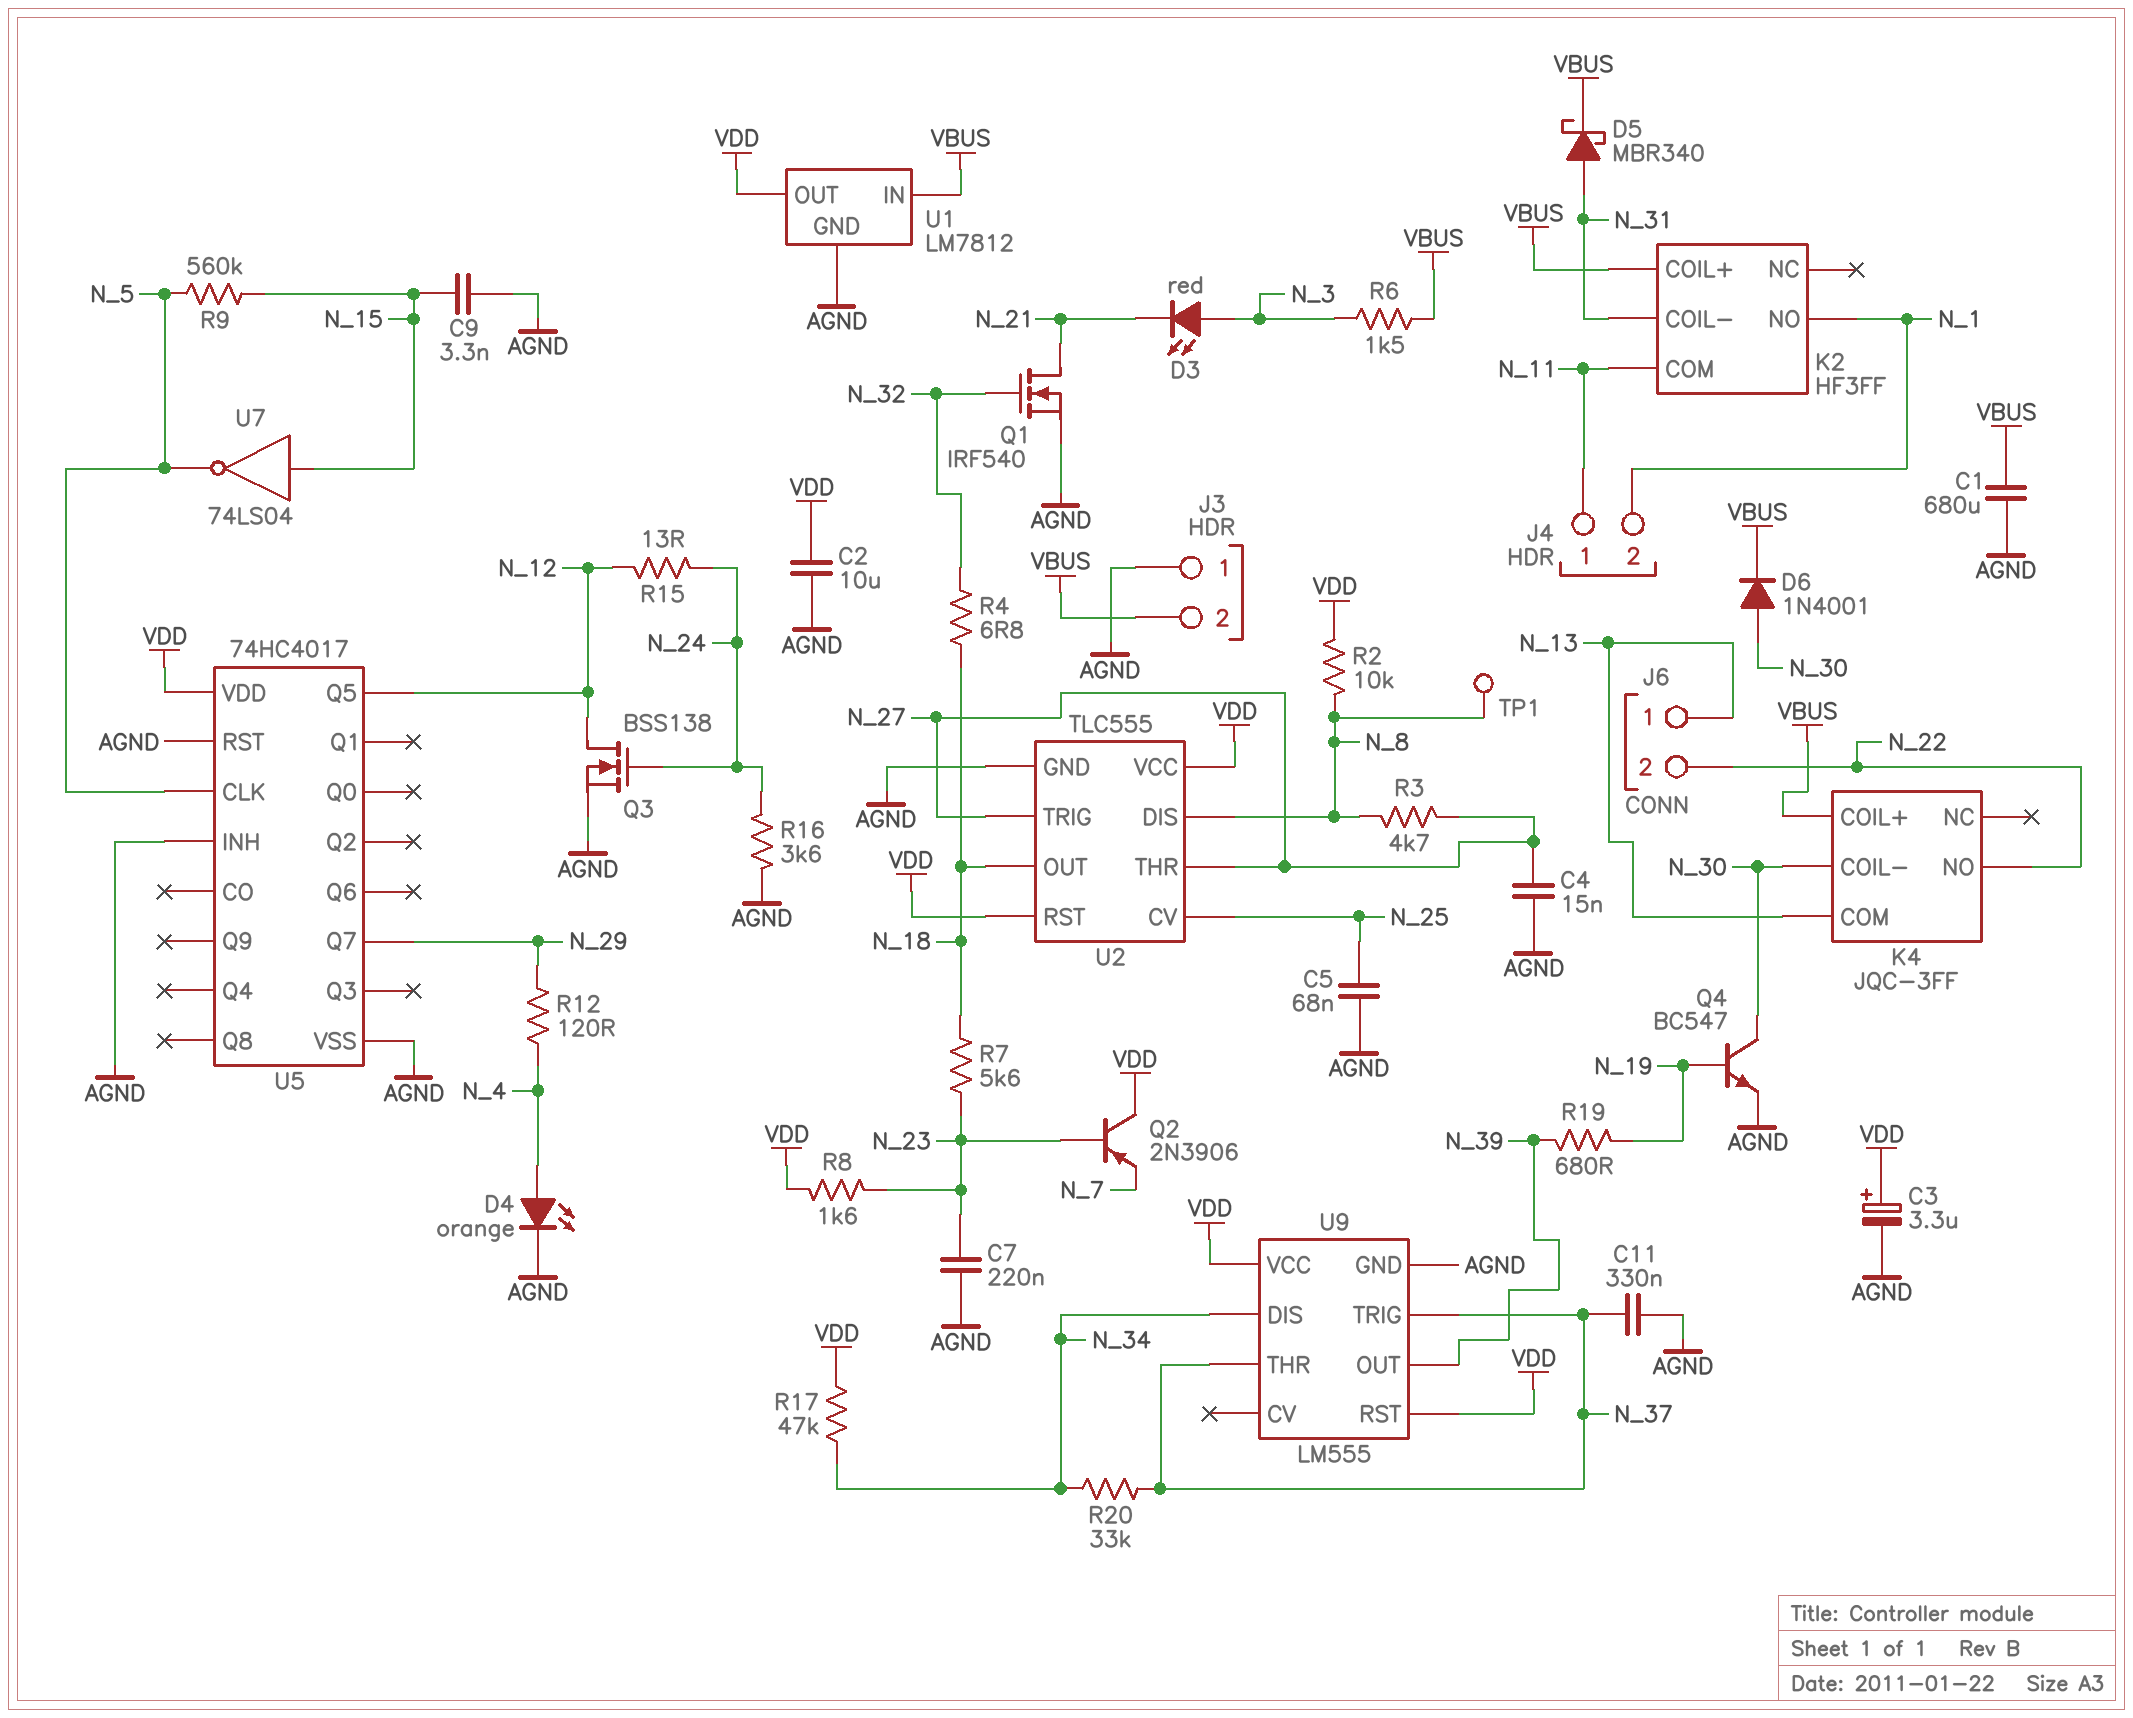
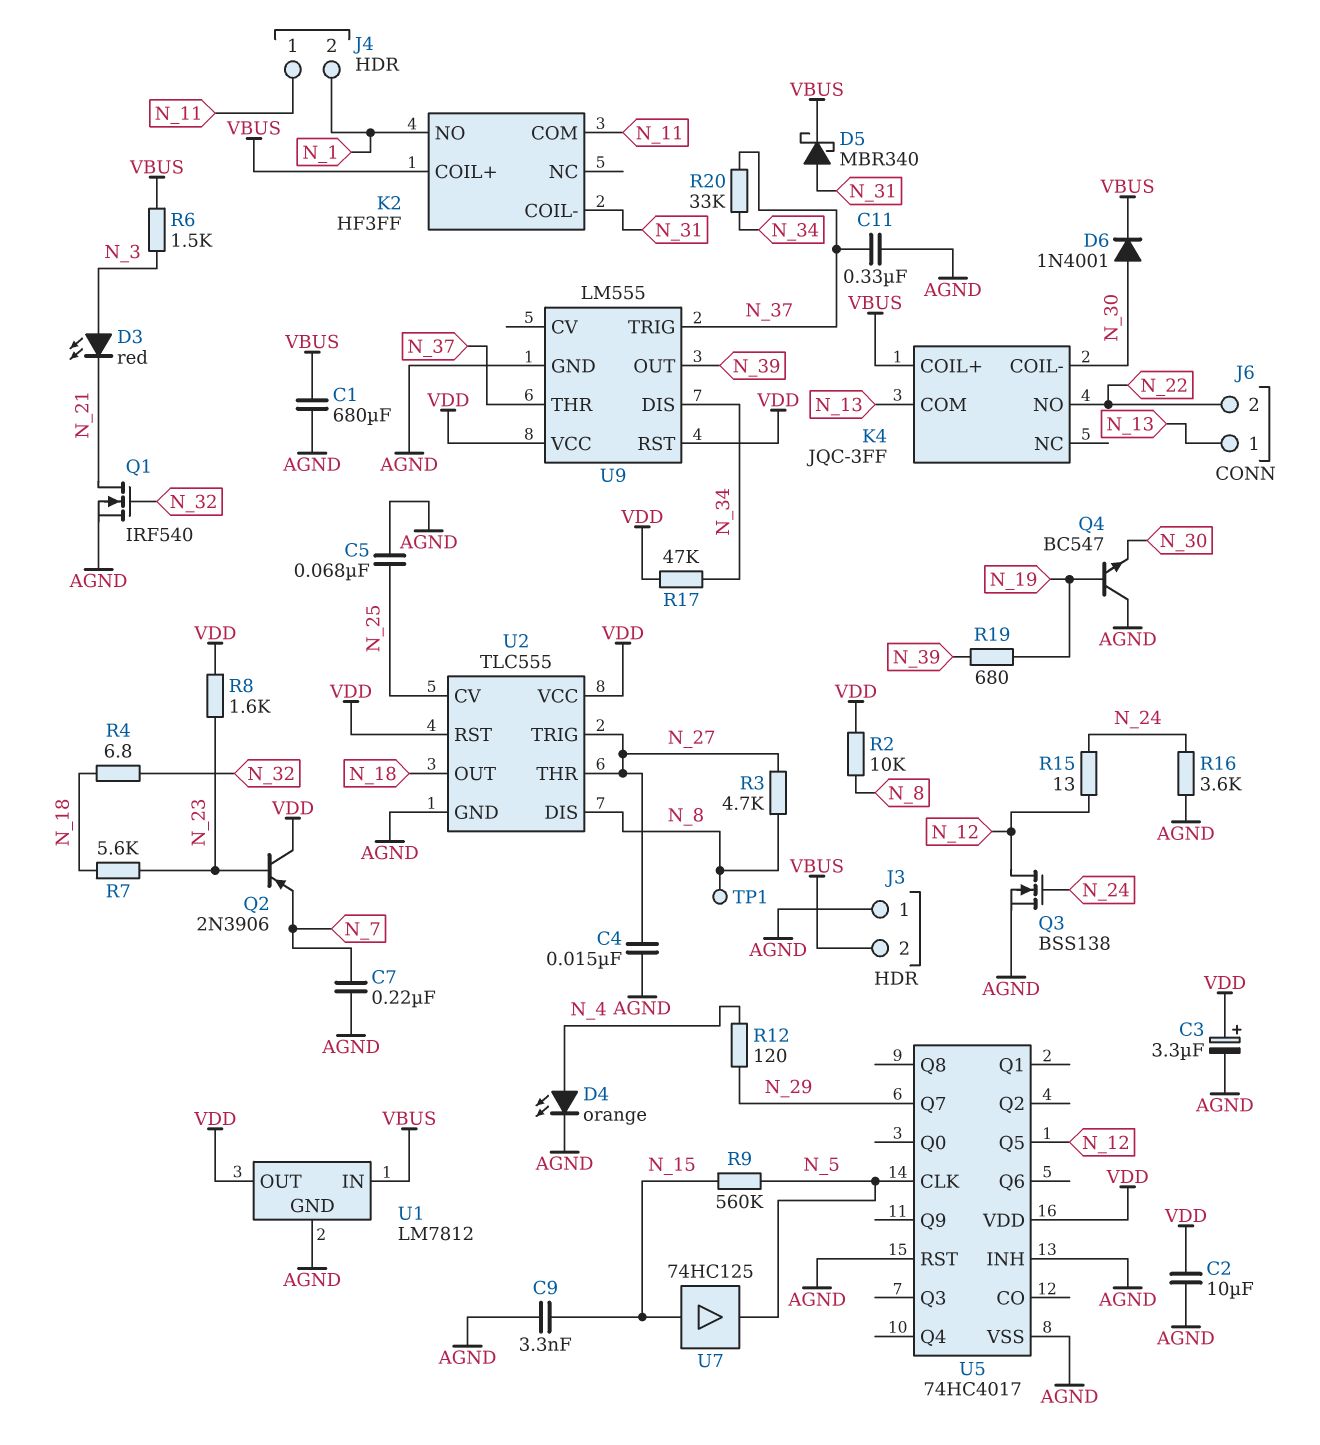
C7: 220nF (AGND, N_23) -> 220nF (AGND, N_7)
Q4: NPN BC547 (B N_19, C N_30, E AGND) -> NPN BC547 (B N_19, C AGND, E N_30)
U7: NOT 74LS04 (in N_15, out N_5) -> buffer 74HC125 (in N_15, out N_5)

